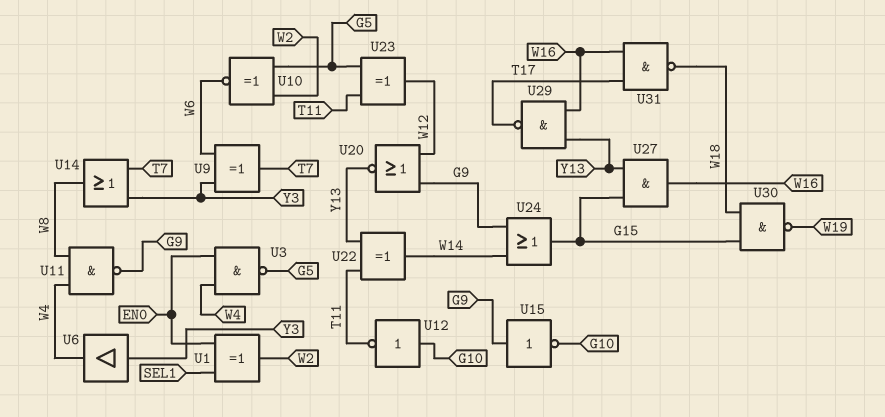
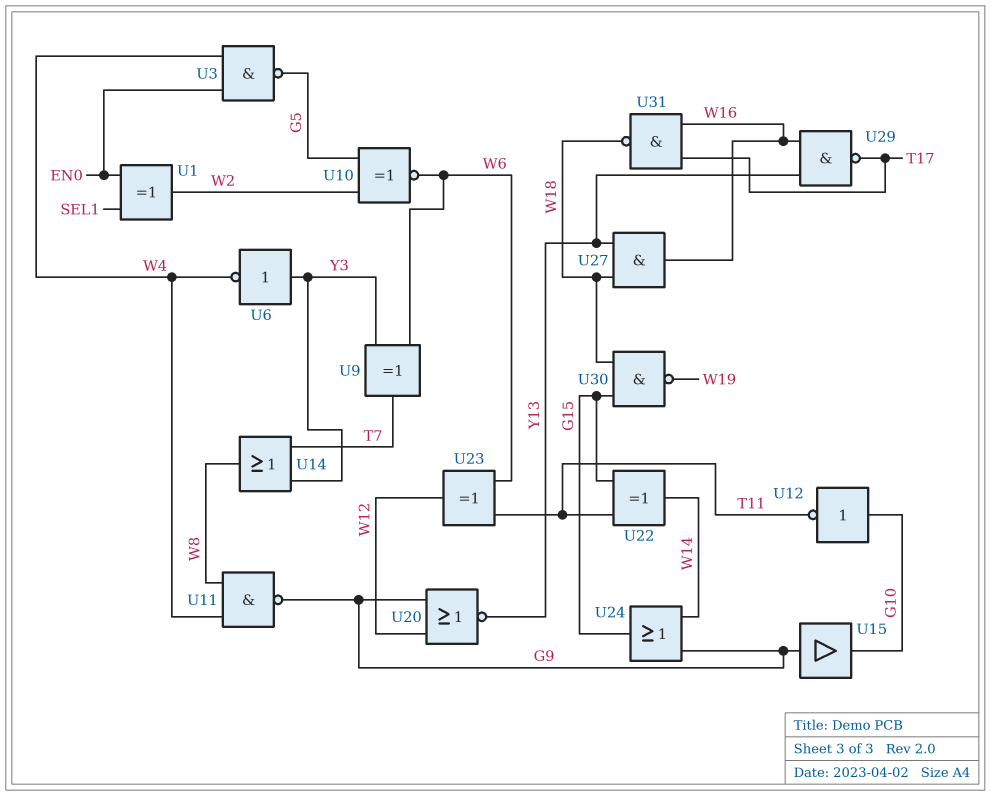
U6: buffer (in Y3, out W4) -> NOT (in Y3, out W4)
U15: NOT (in G9, out G10) -> buffer (in G9, out G10)
U22: XOR (in T11, in Y13, out W14) -> XOR (in G15, in T11, out W14)
U23: XOR (in G5, in T11, out W12) -> XOR (in T11, in W6, out W12)
U27: AND (in G15, in Y13, out W16) -> AND (in W18, in Y13, out W16)

